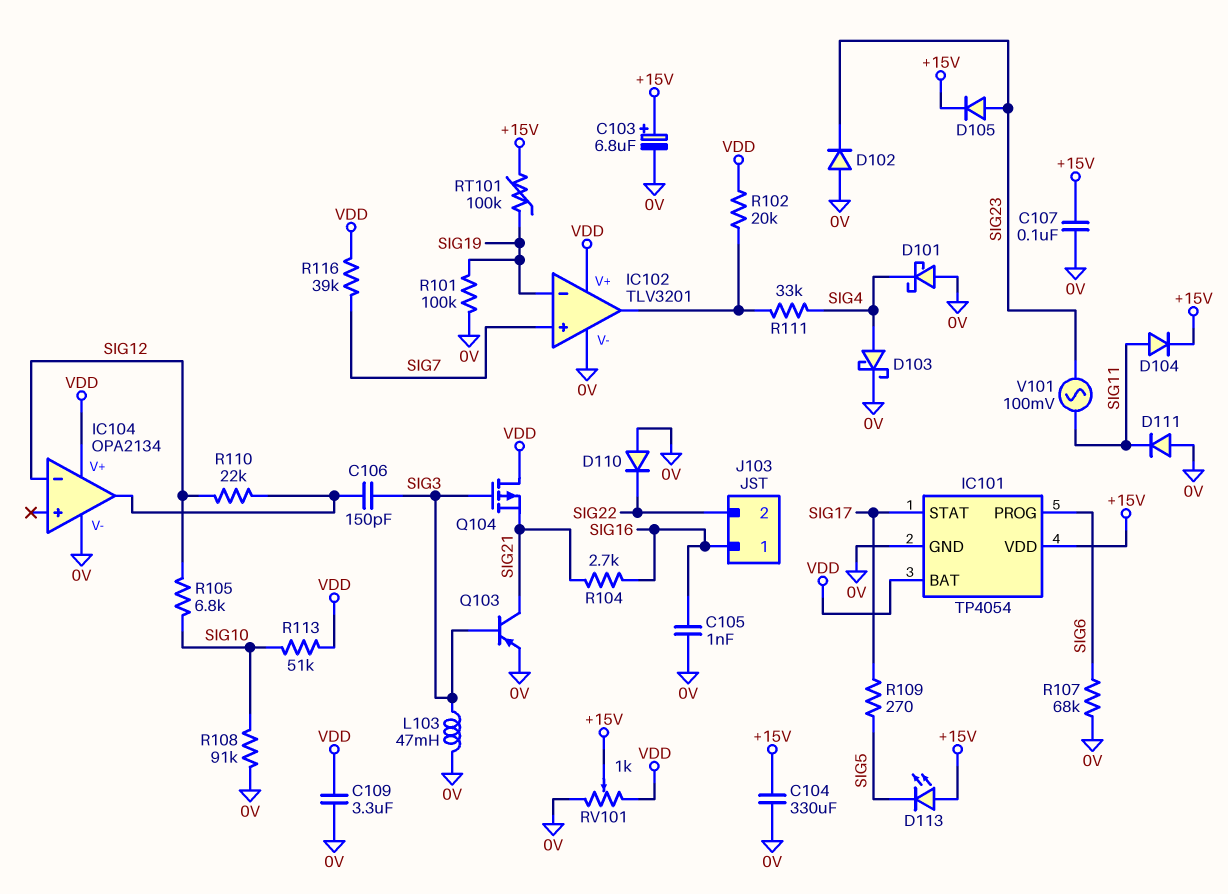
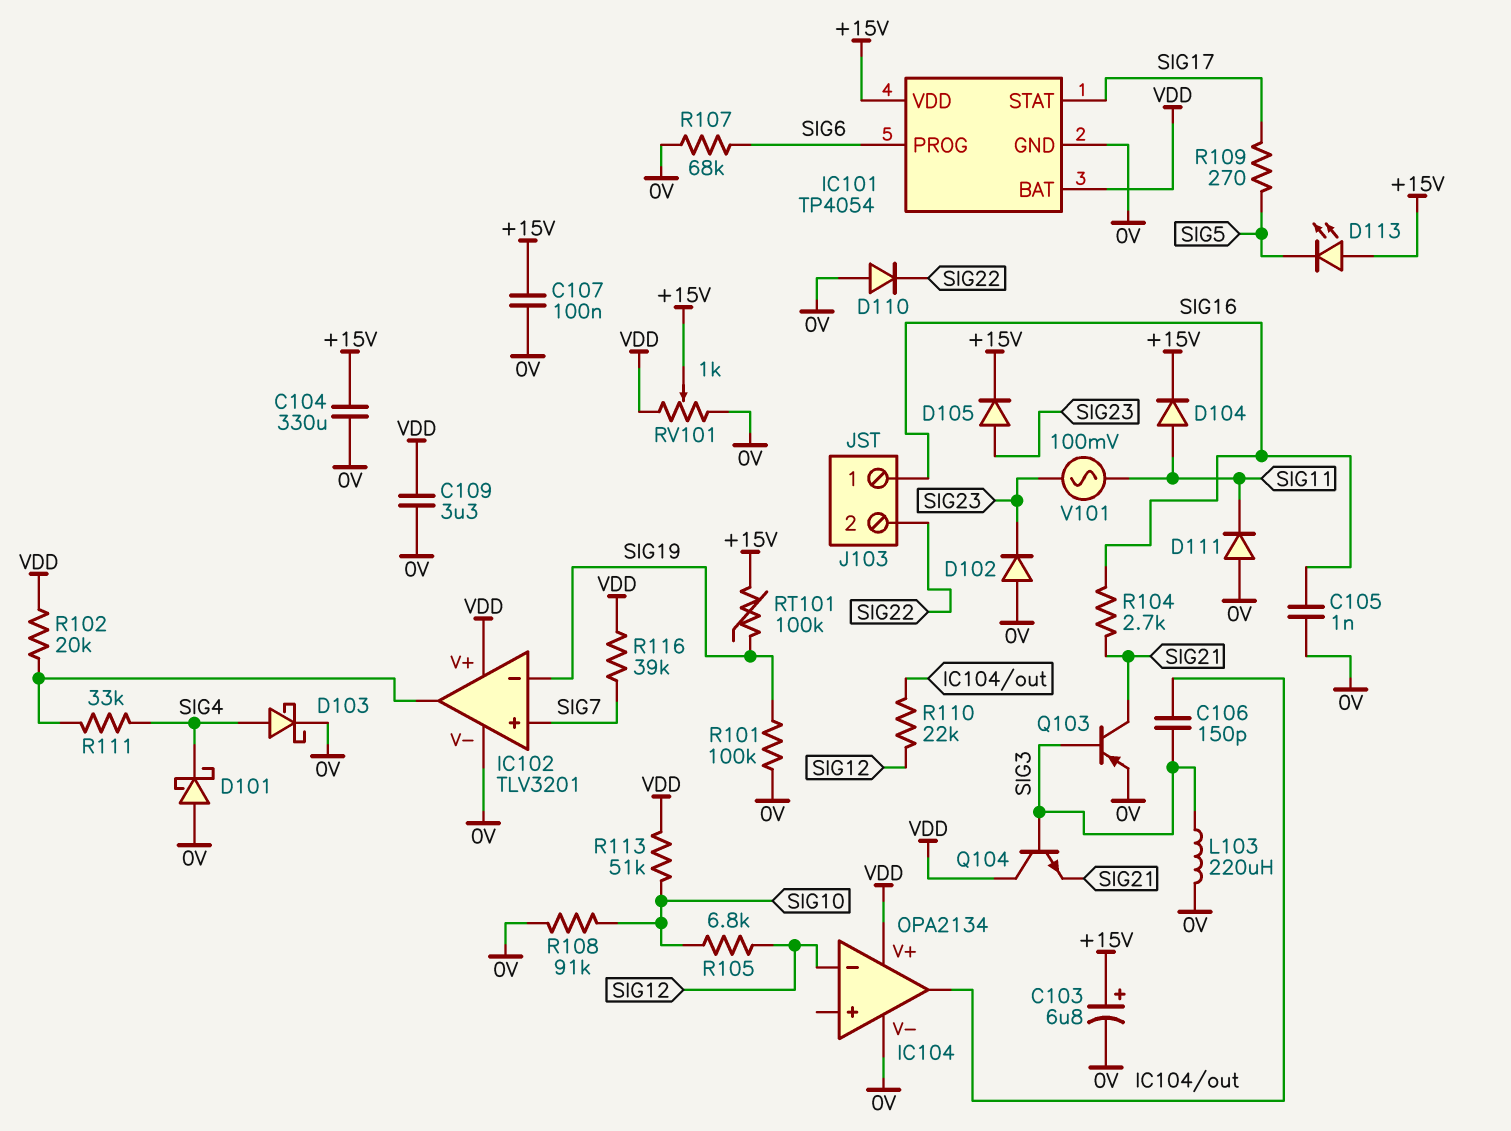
L103: 47mH (0V, SIG3) -> 220uH (0V, SIG3)
Q104: PMOS (G SIG3, D VDD, S SIG21) -> NPN (B SIG3, C VDD, E SIG21)

